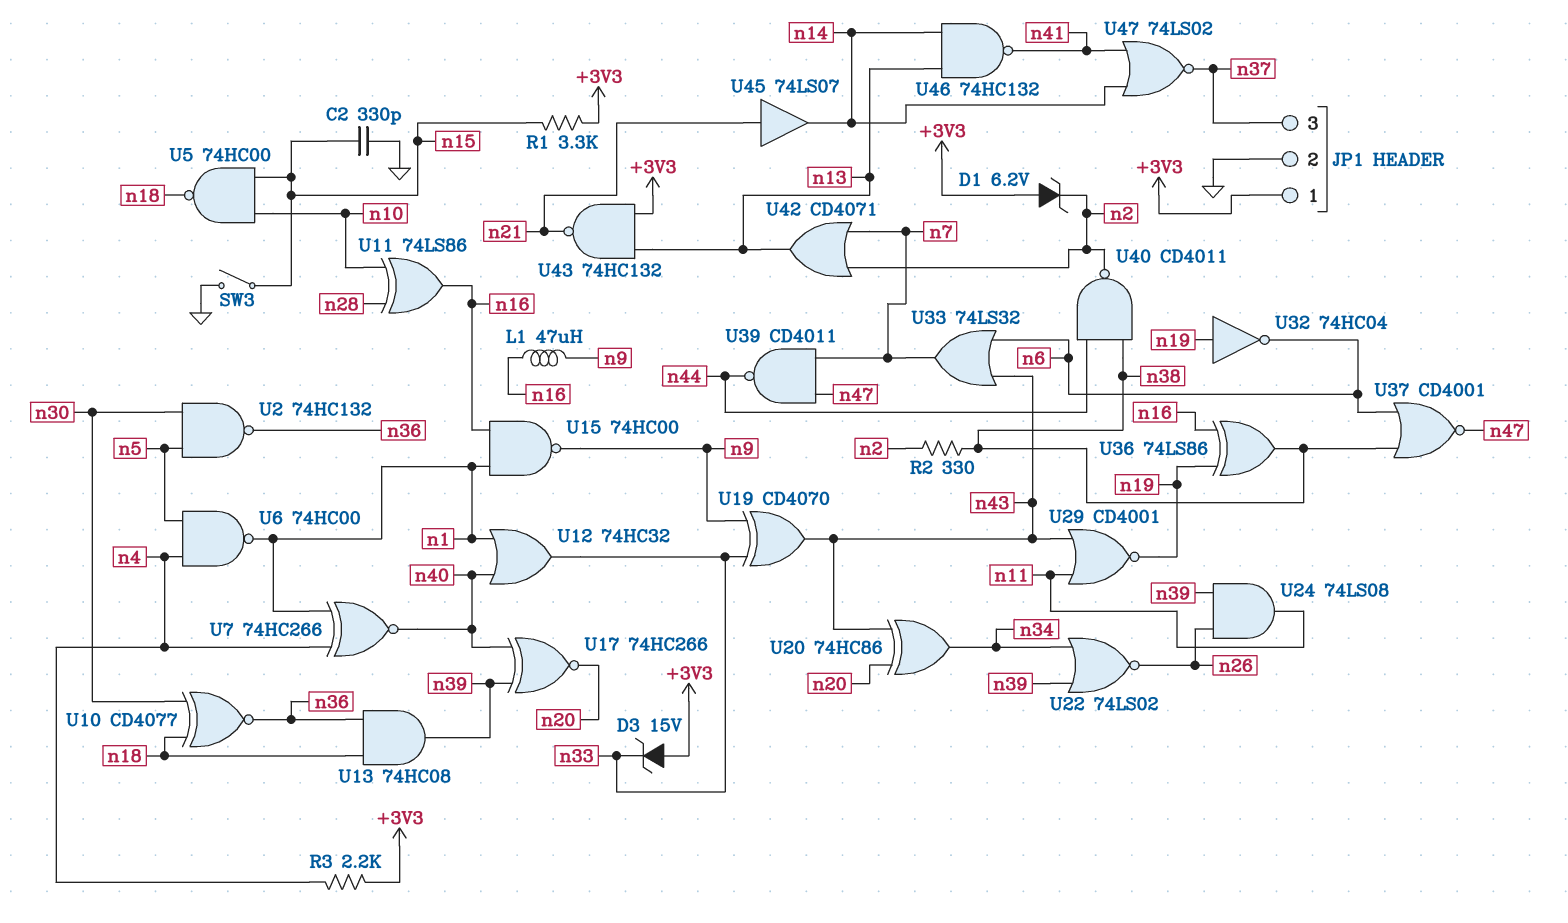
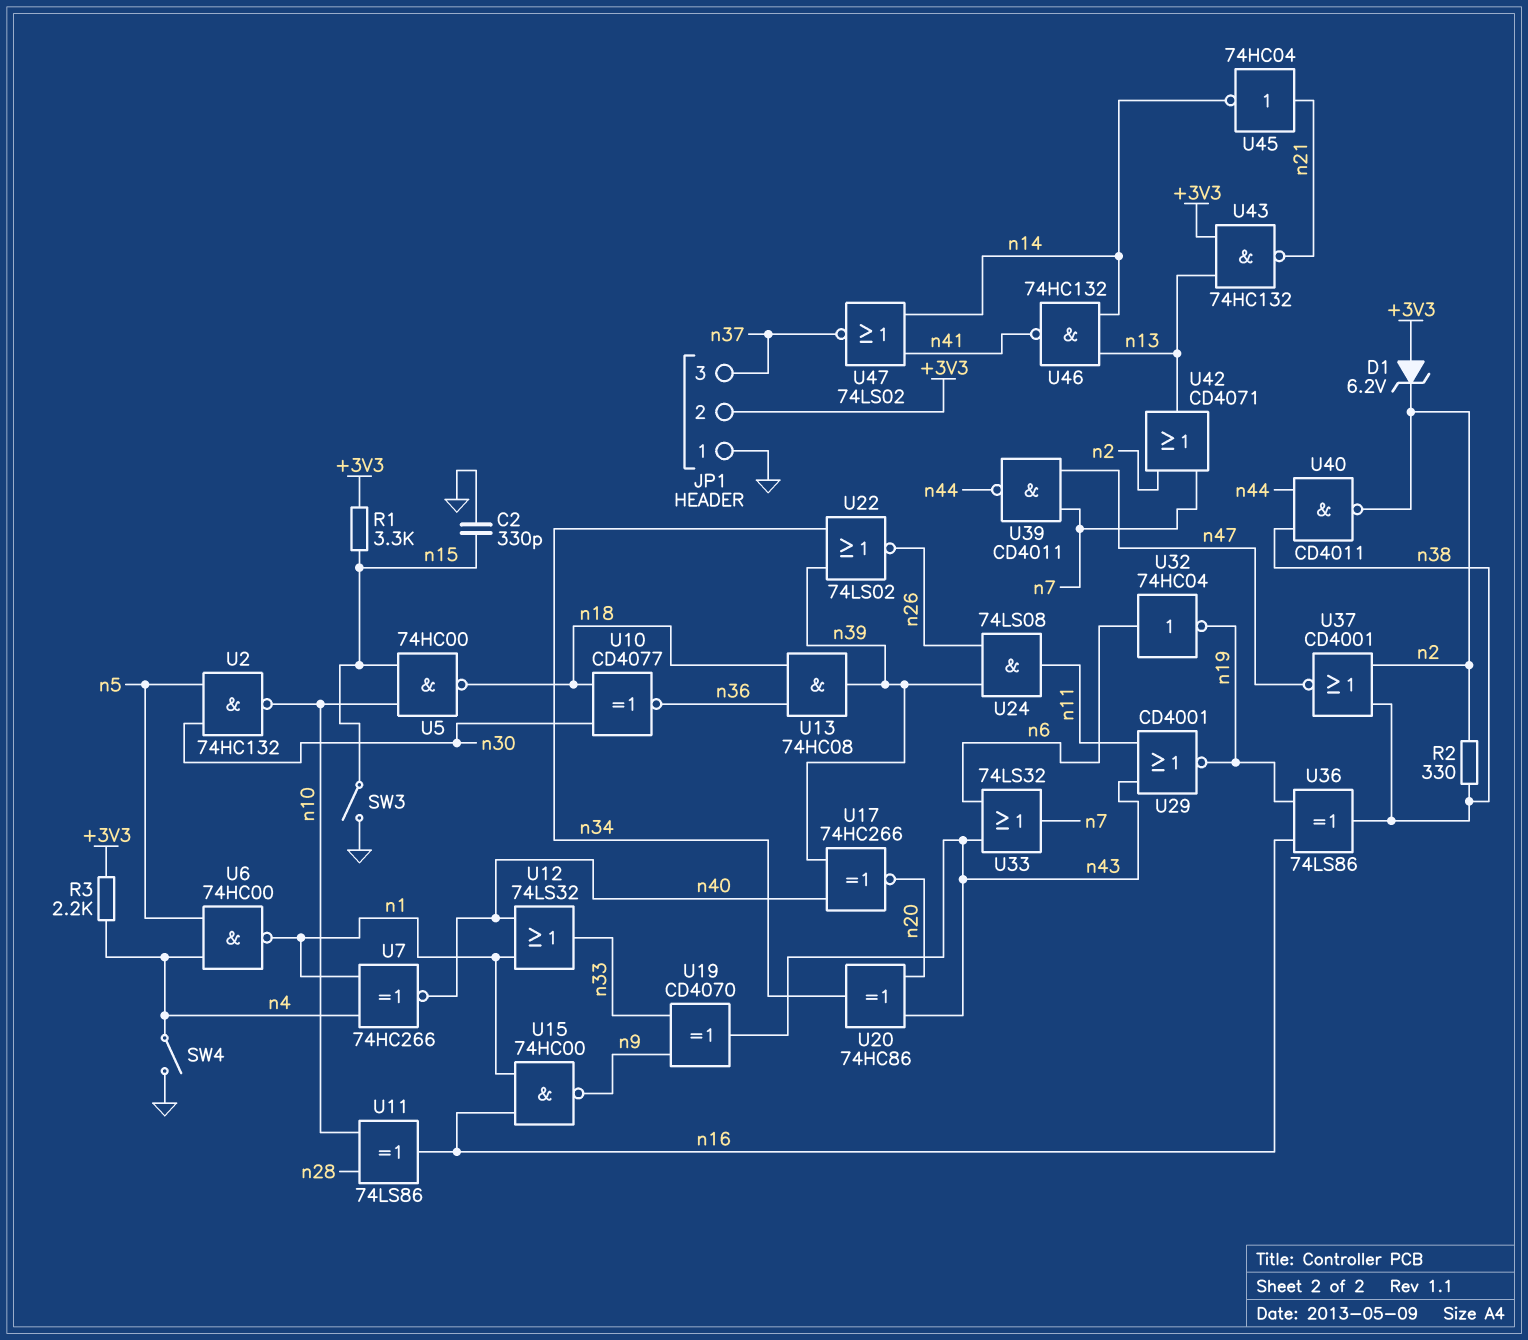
D3: zener 15V (A +3V3, K n33) -> none
JP1 pin 1: +3V3 -> GND
JP1 pin 2: GND -> +3V3
L1: 47uH (n9, n16) -> none
SW4: none -> switch (GND, n4)
U2: NAND 74HC132 (in n5, in n30, out n36) -> NAND 74HC132 (in n5, in n30, out n10)
U12: OR 74HC32 (in n1, in n40, out n33) -> OR 74LS32 (in n1, in n40, out n33)
U32: NOT 74HC04 (in n19, out n6) -> NOT 74HC04 (in n6, out n19)
U37: NOR CD4001 (in n6, in n38, out n47) -> NOR CD4001 (in n2, in n38, out n47)
U45: buffer 74LS07 (in n21, out n14) -> NOT 74HC04 (in n21, out n14)

